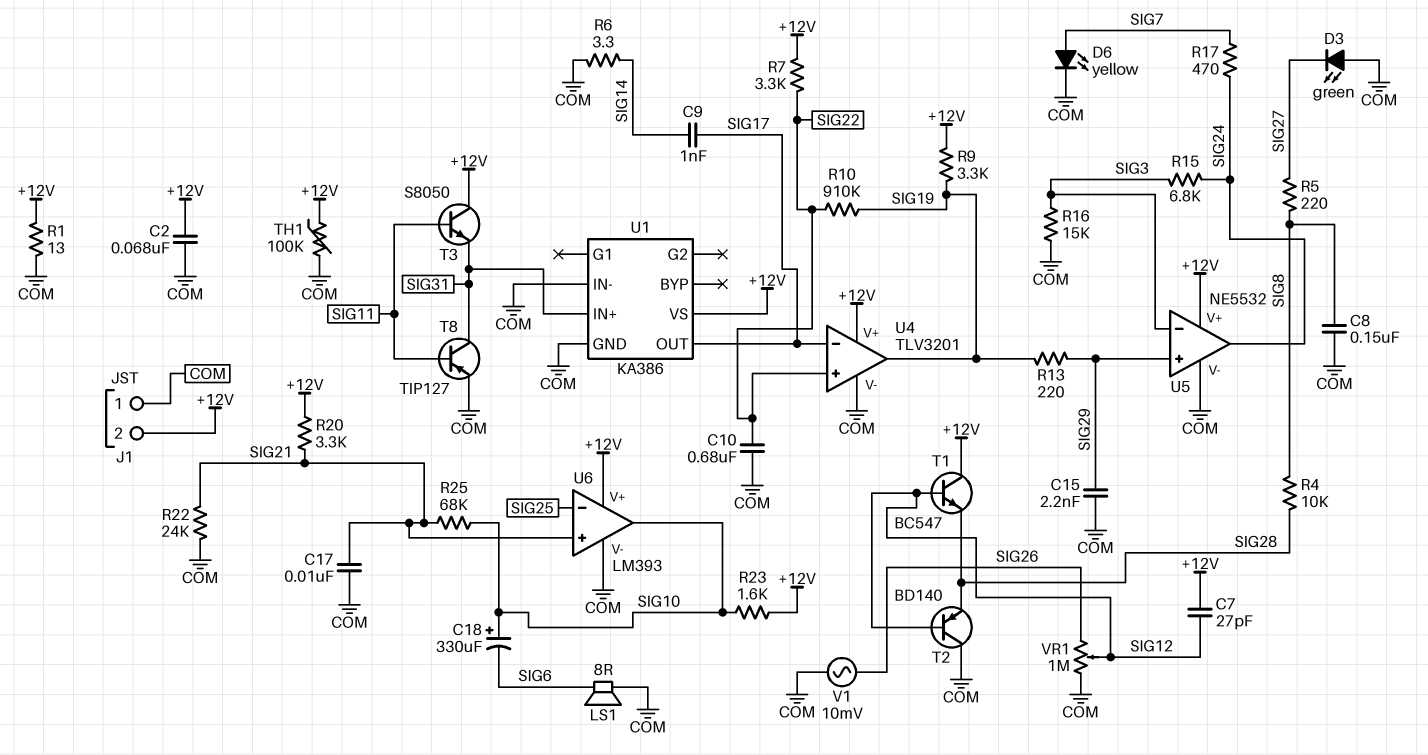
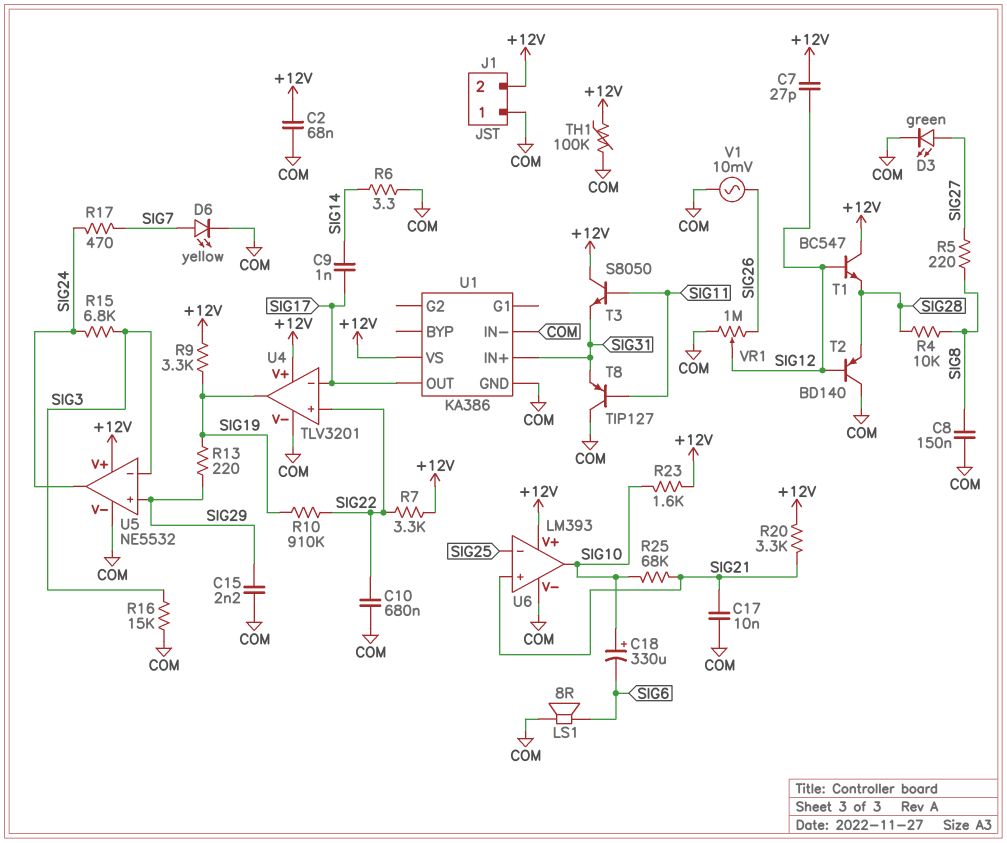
D3: LED green (A COM, K SIG27) -> LED green (A SIG27, K COM)
R1: 13 (+12V, COM) -> none
R22: 24k (COM, SIG21) -> none
T8: PNP TIP127 (B SIG11, C SIG31, E COM) -> PNP TIP127 (B SIG11, C COM, E SIG31)

